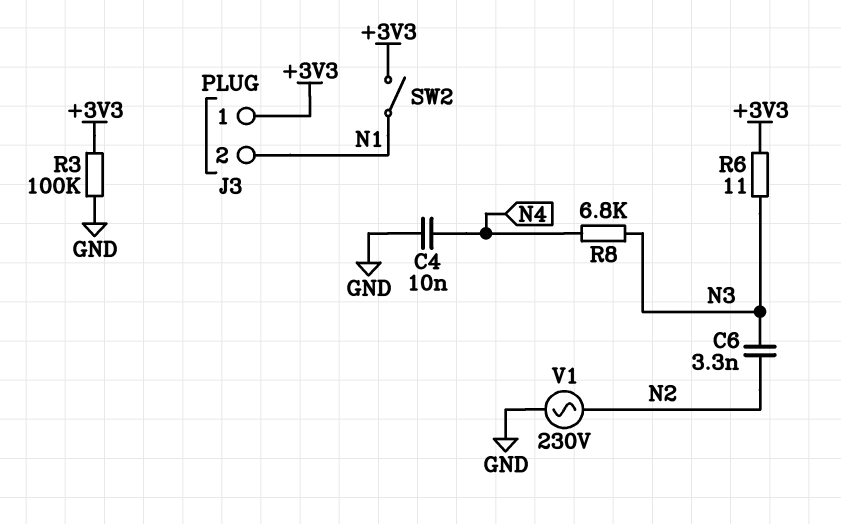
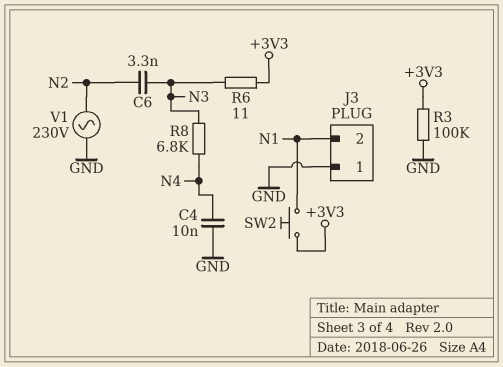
J3 pin 1: +3V3 -> GND
SW2: switch (+3V3, N1) -> button (+3V3, N1)

